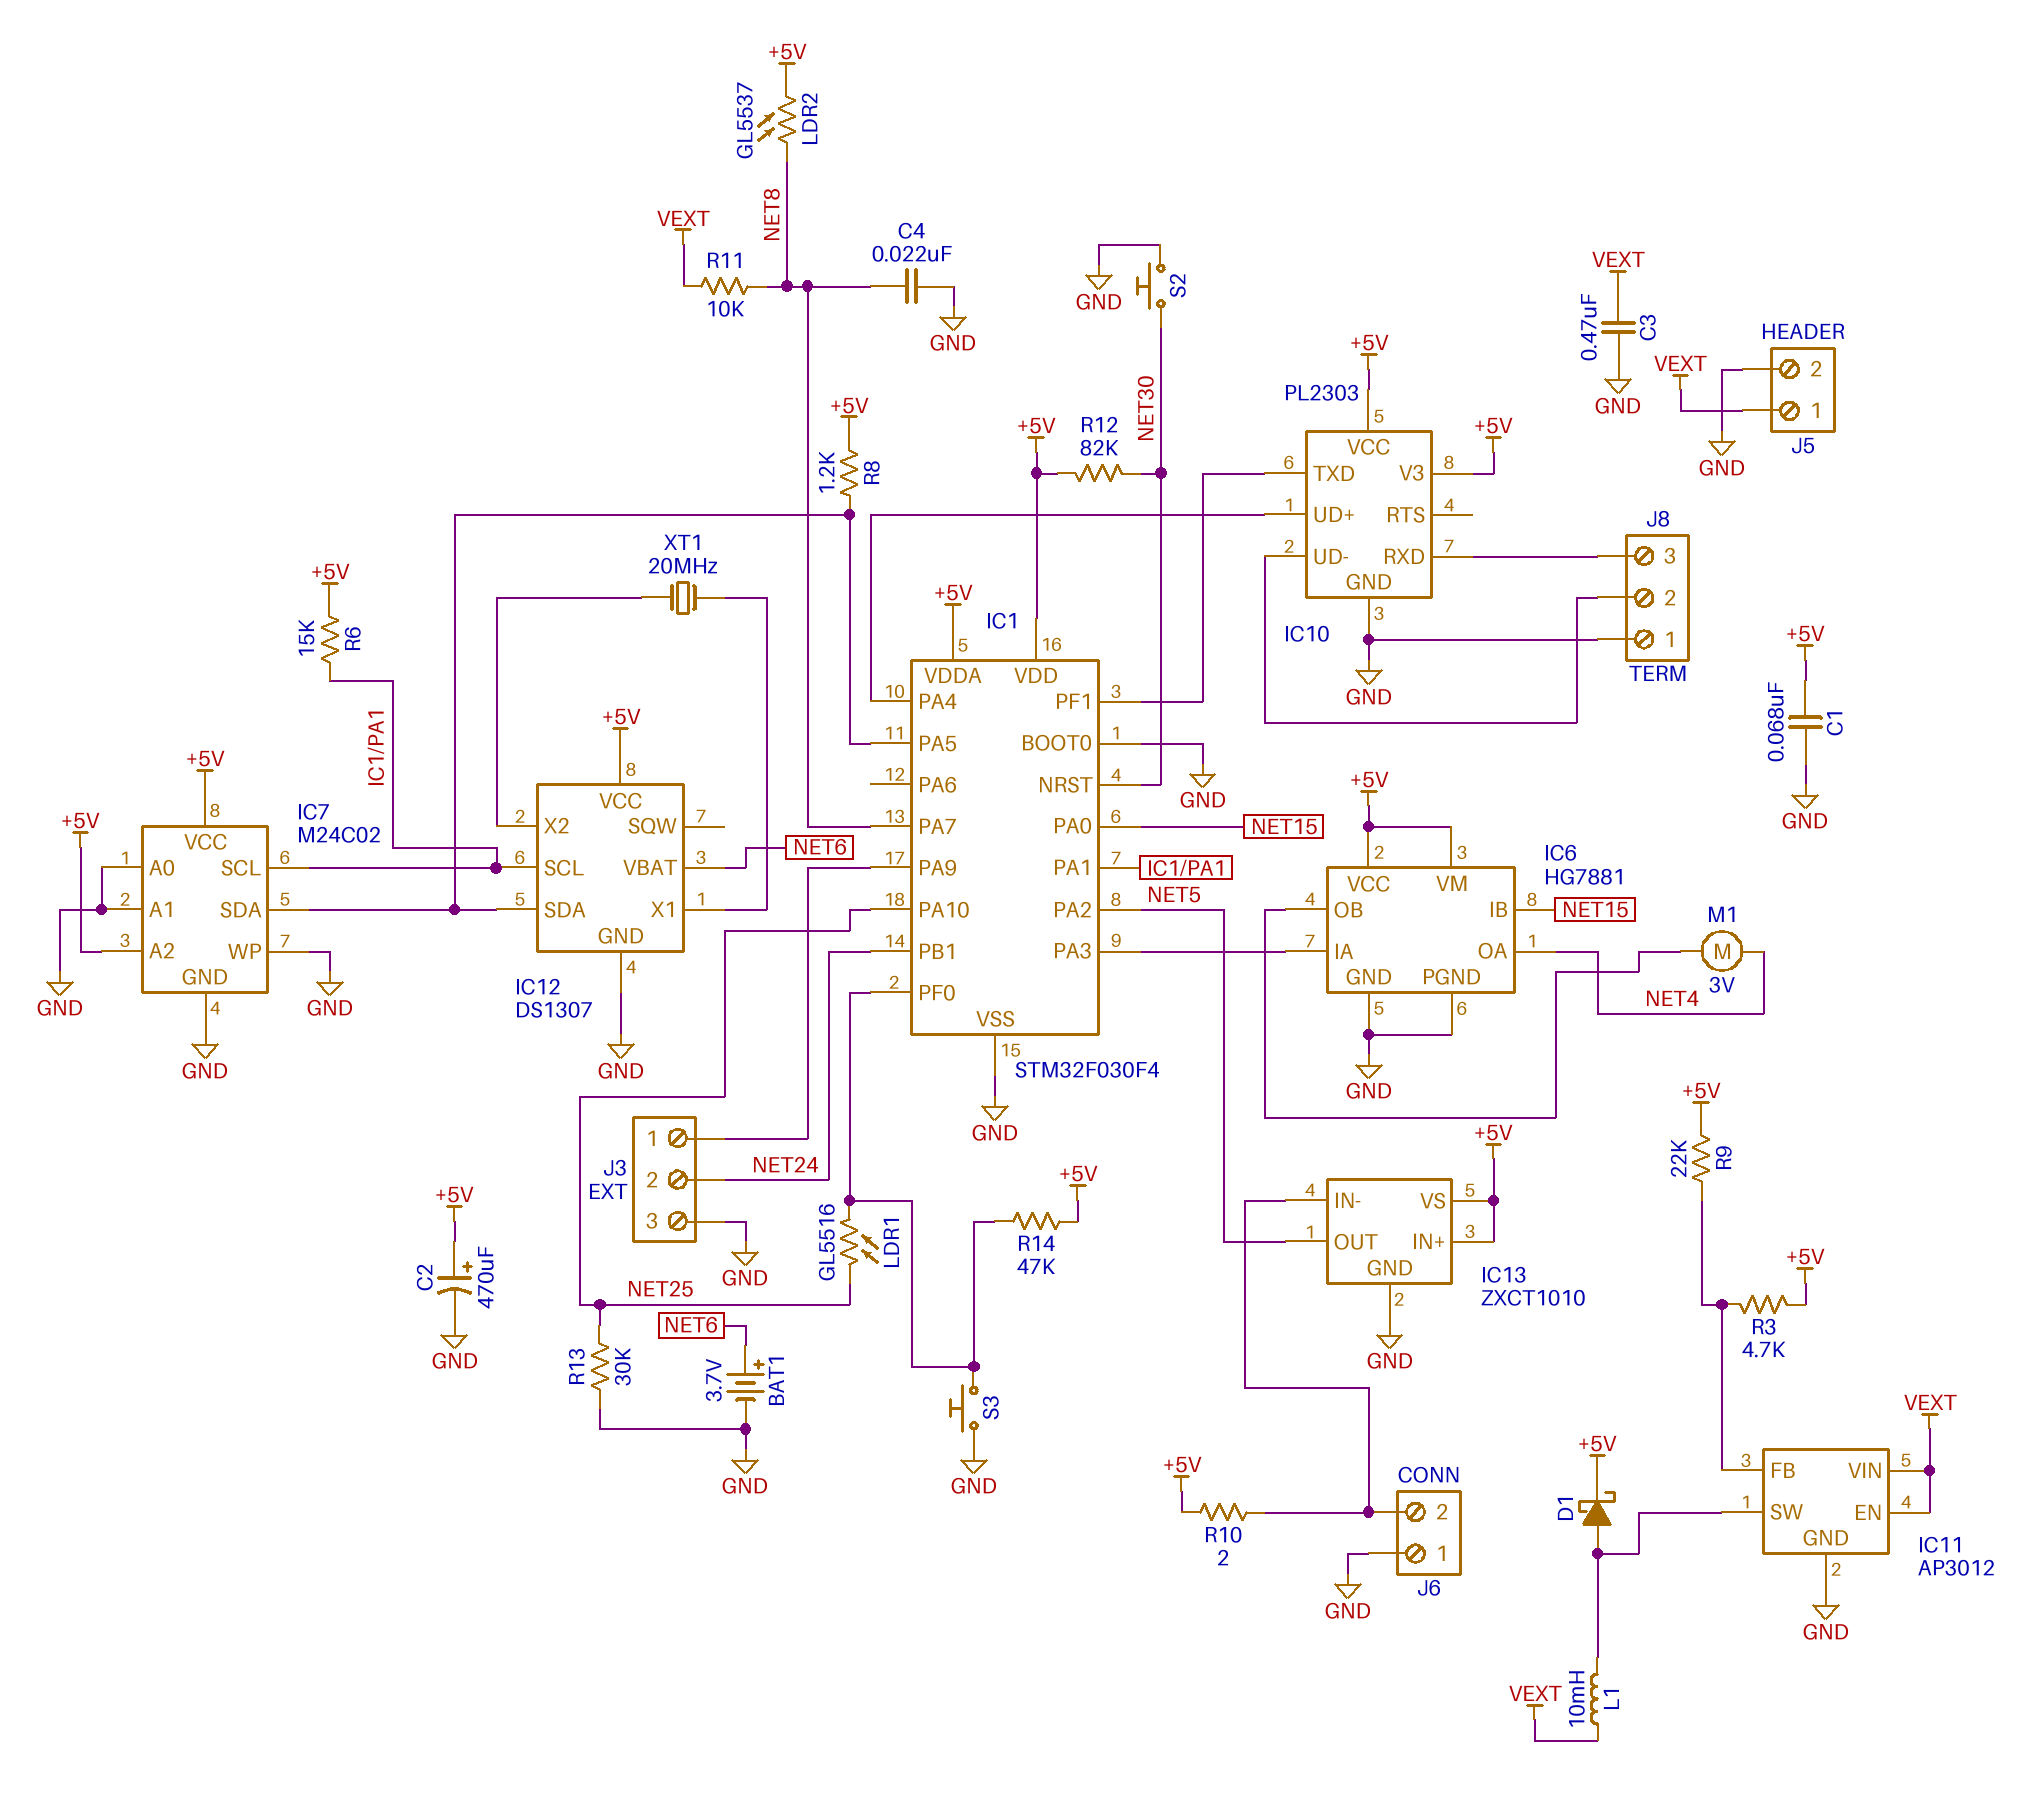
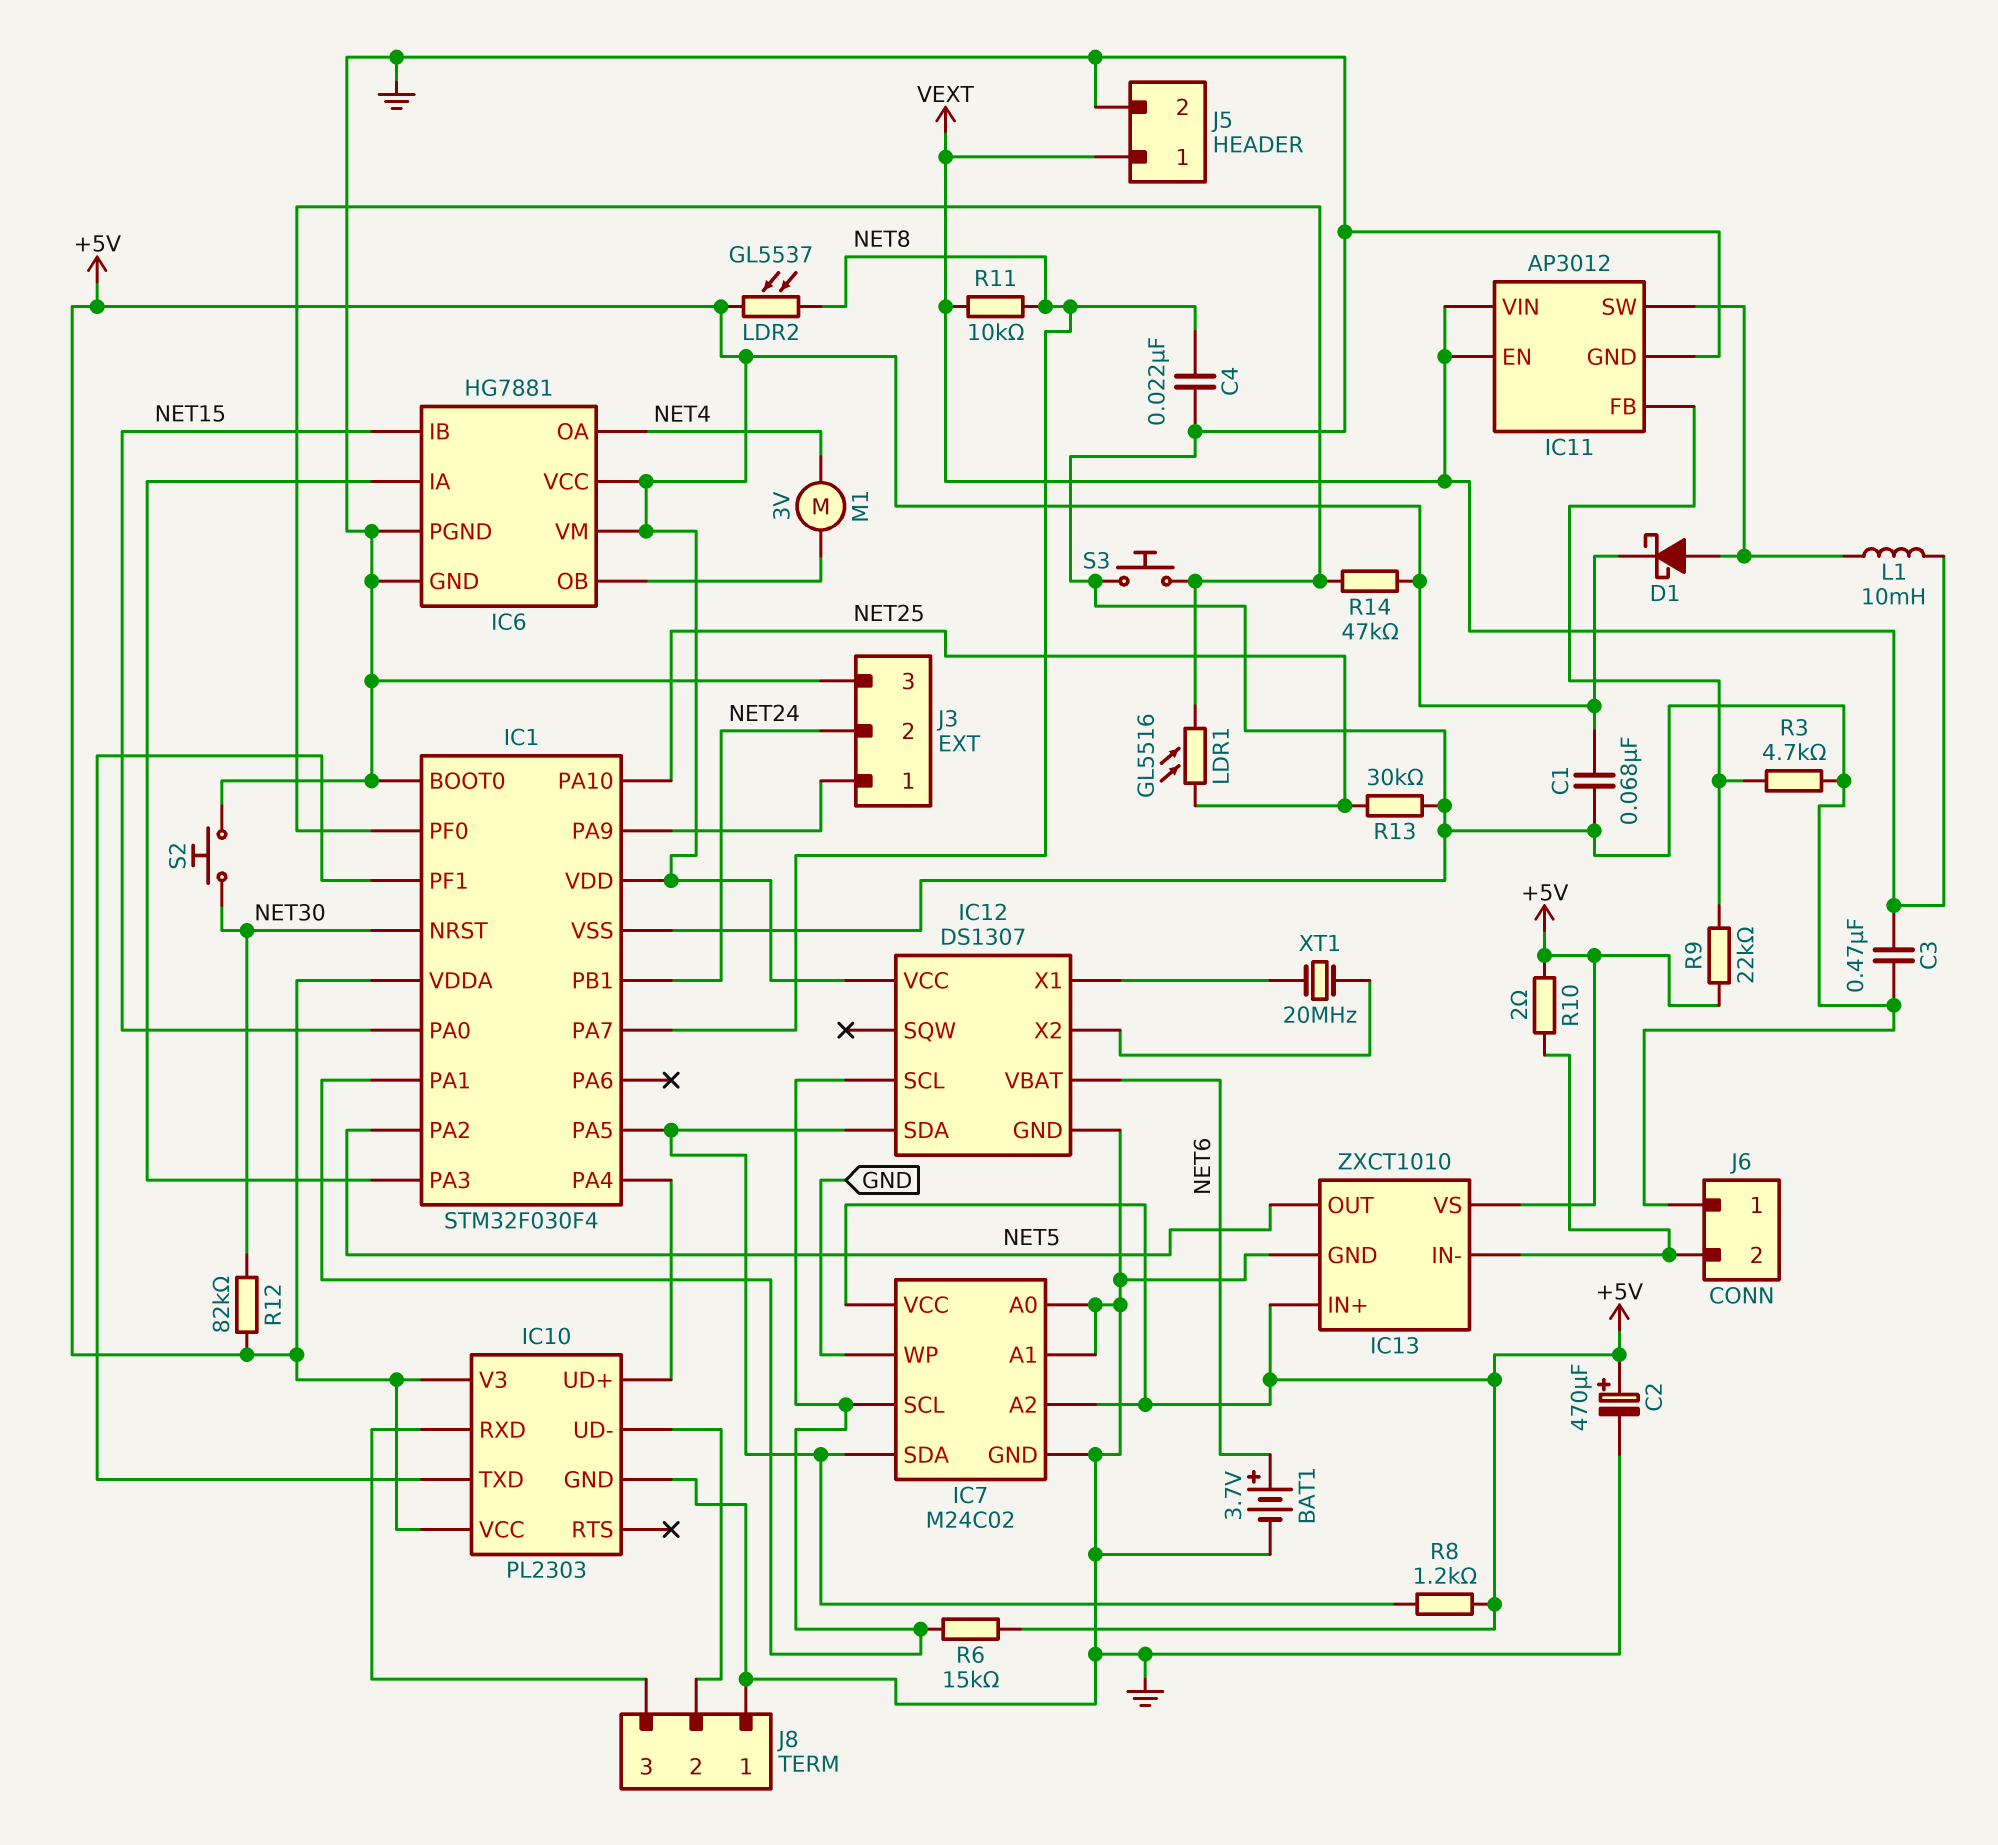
R3: 4.7k (+5V, IC11/FB) -> 4.7k (GND, IC11/FB)

